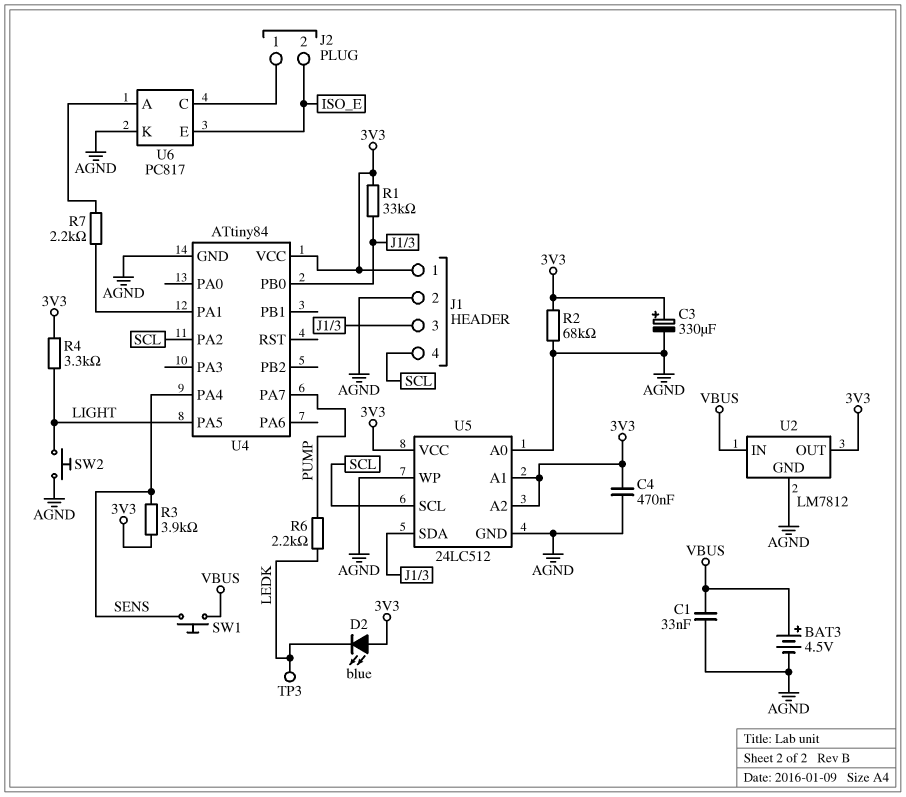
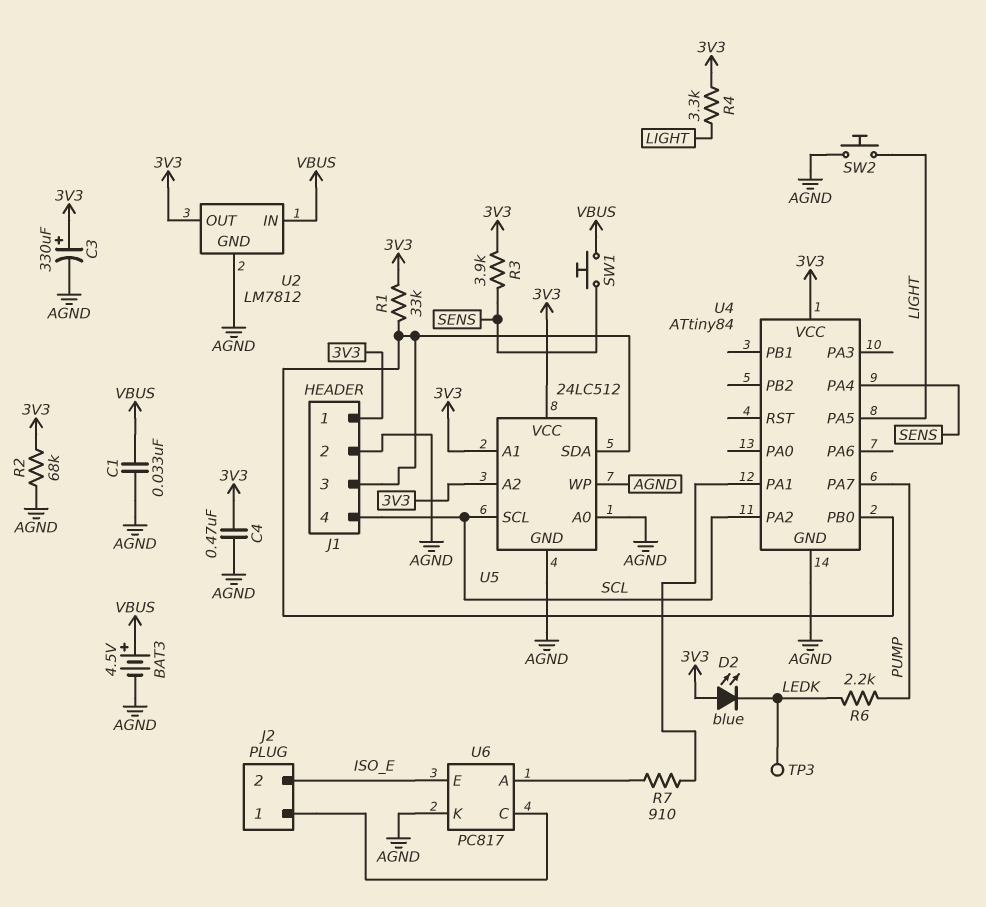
R7: 2.2k (U4/PA1, U6/A) -> 910 (U4/PA1, U6/A)

